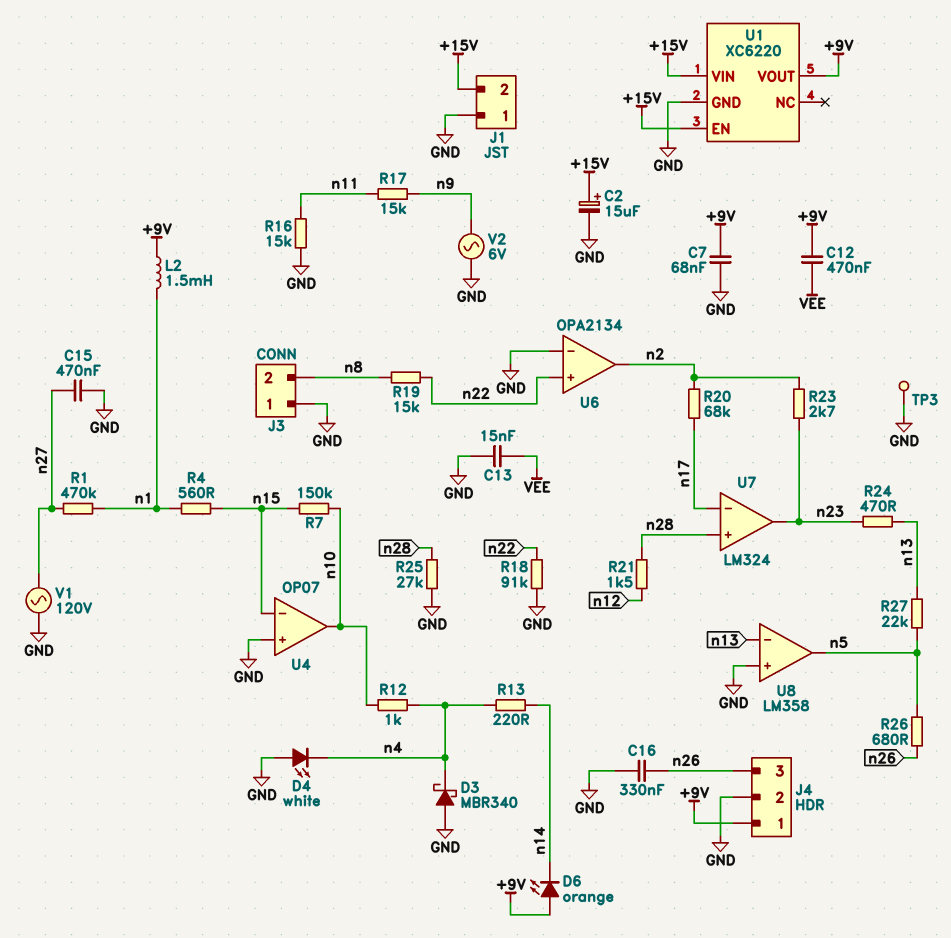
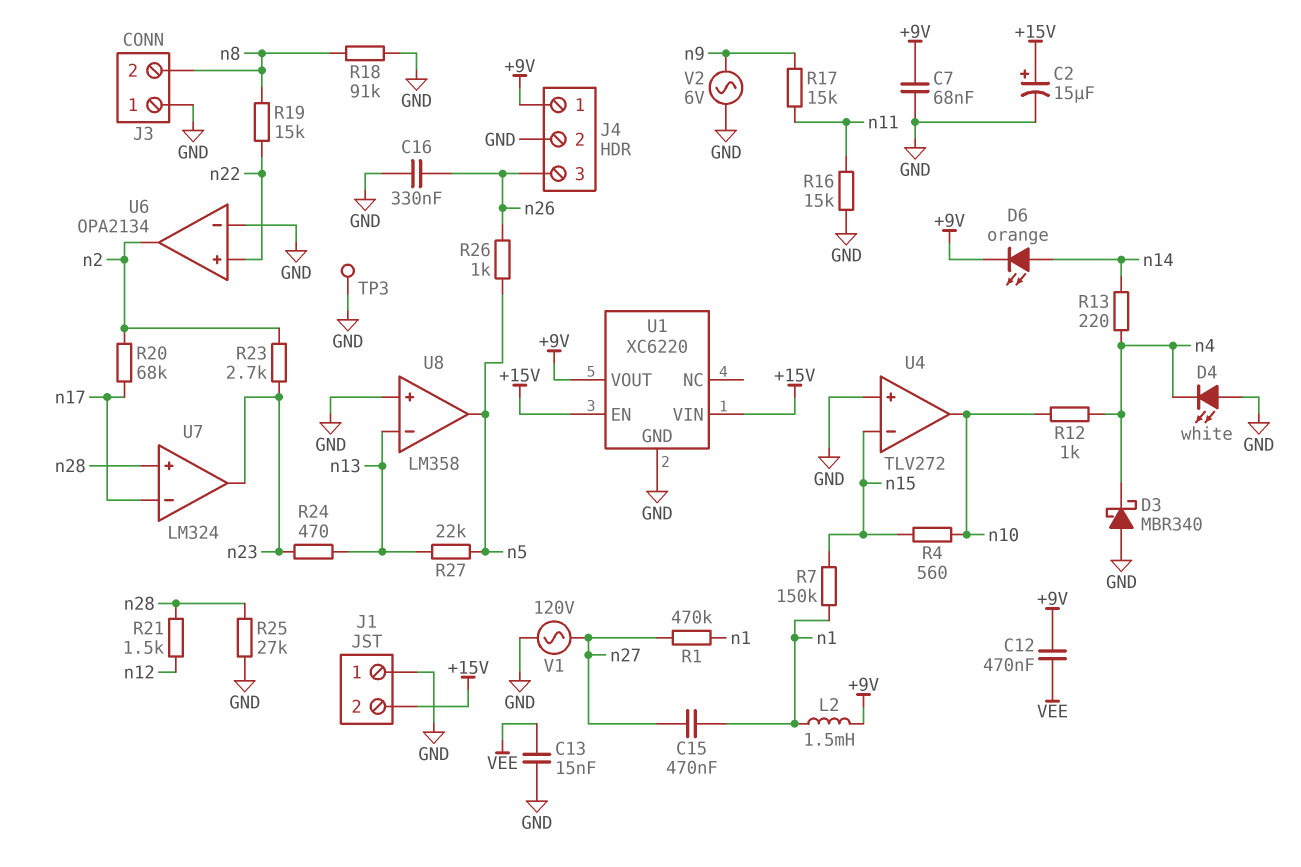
C15: 470nF (GND, n27) -> 470nF (n1, n27)
D6: LED orange (A +9V, K n14) -> LED orange (A n14, K +9V)
R4: 560 (n1, n15) -> 560 (n10, n15)
R7: 150k (n10, n15) -> 150k (n1, n15)
R18: 91k (GND, n22) -> 91k (GND, n8)
R26: 680 (n5, n26) -> 1k (n5, n26)
U4: OP07 -> TLV272

